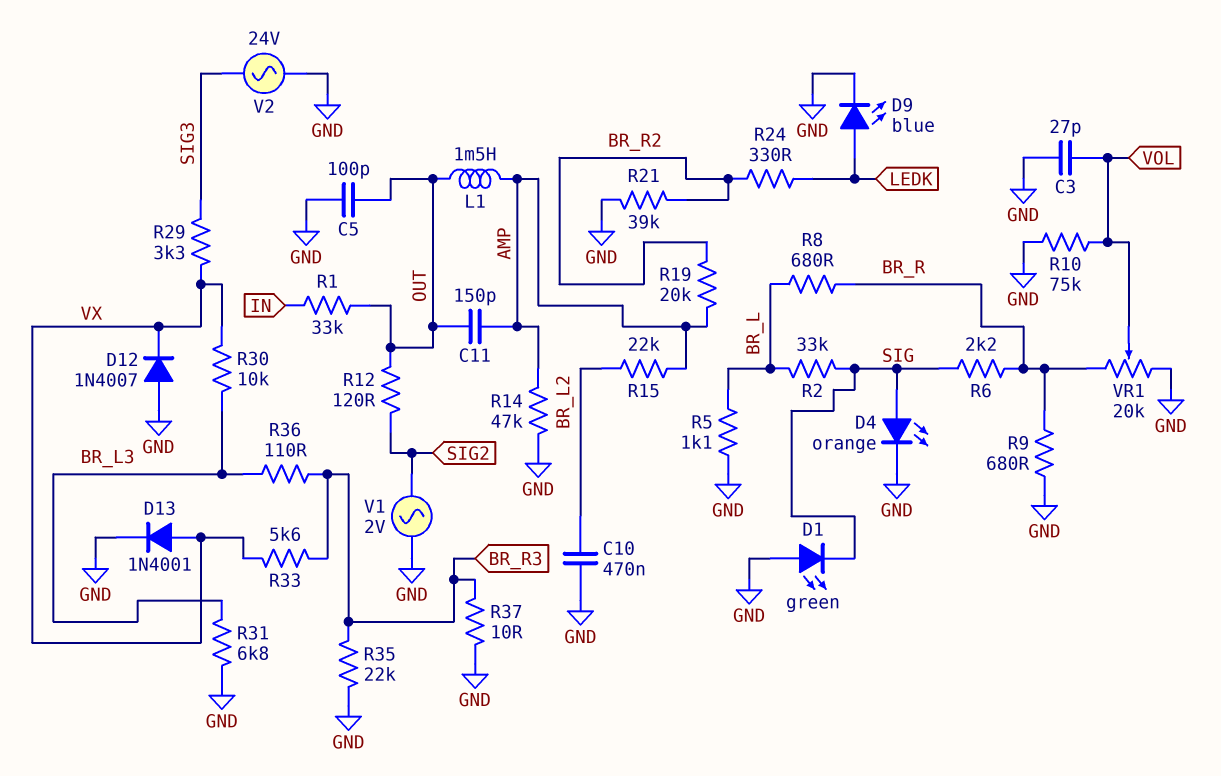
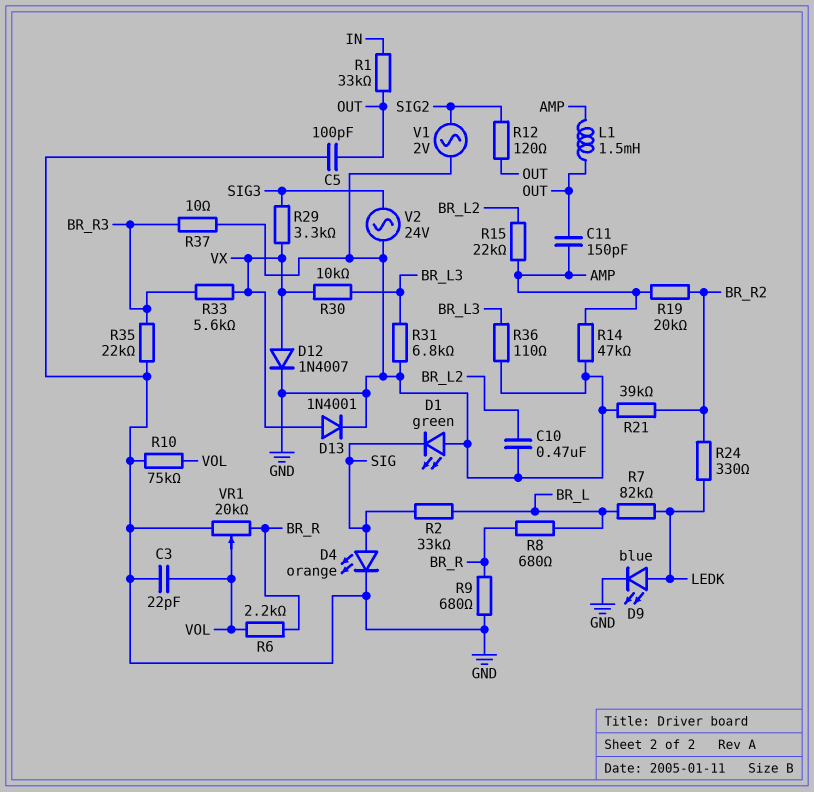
C3: 27pF (GND, VOL) -> 22pF (GND, VOL)
D12: diode 1N4007 (A GND, K VX) -> diode 1N4007 (A VX, K GND)
R5: 1.1k (BR_L, GND) -> none
R6: 2.2k (BR_R, SIG) -> 2.2k (BR_R, VOL)
R7: none -> 82k (BR_L, LEDK)
R36: 110 (BR_L3, BR_R3) -> 110 (BR_L3, GND)

